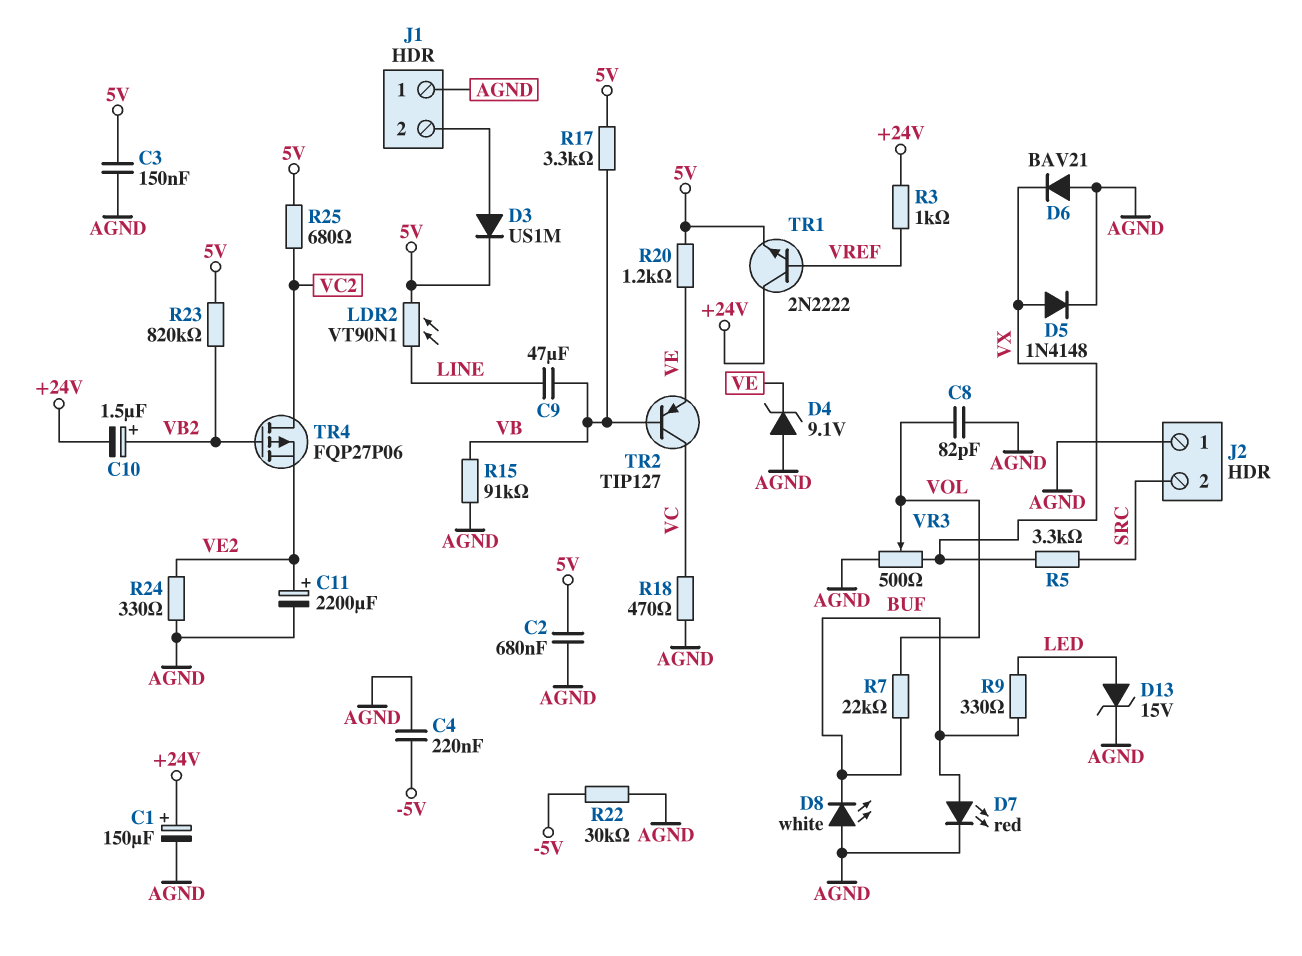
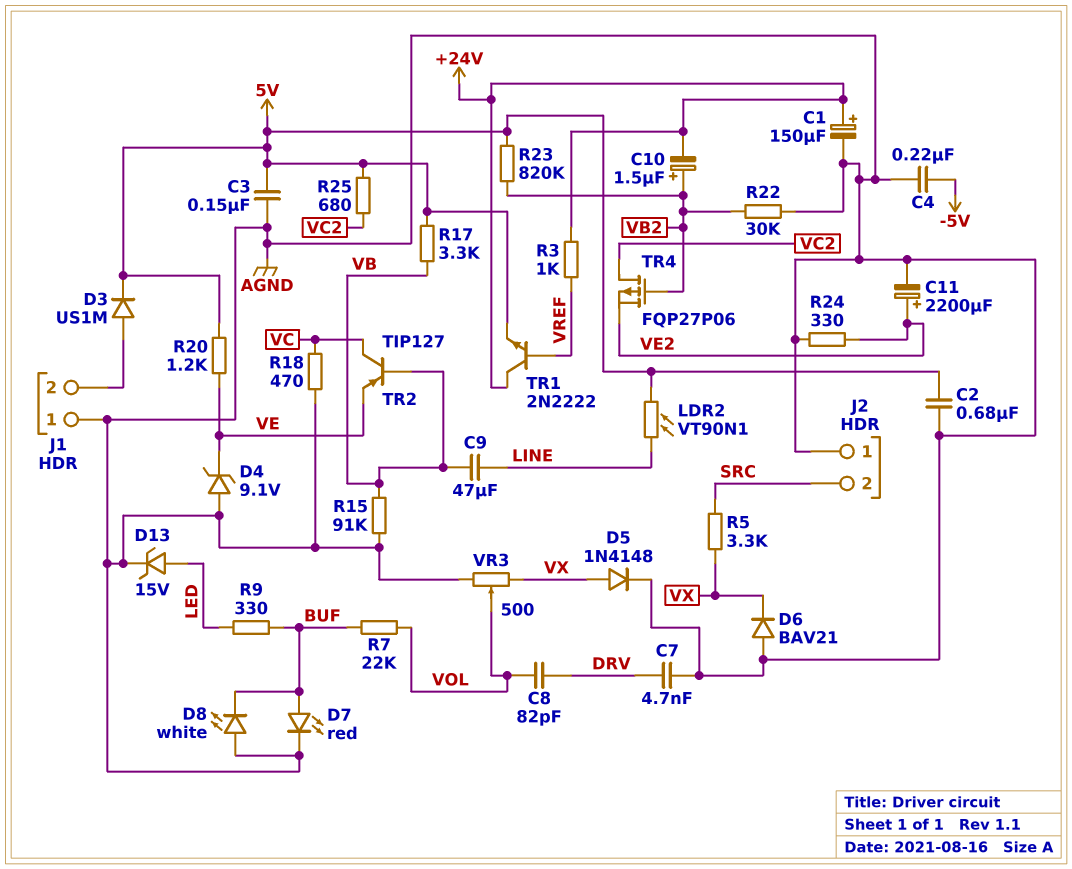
C7: none -> 4.7nF (AGND, DRV)
C8: 82pF (AGND, VOL) -> 82pF (DRV, VOL)
R22: 30k (-5V, AGND) -> 30k (AGND, VB2)

